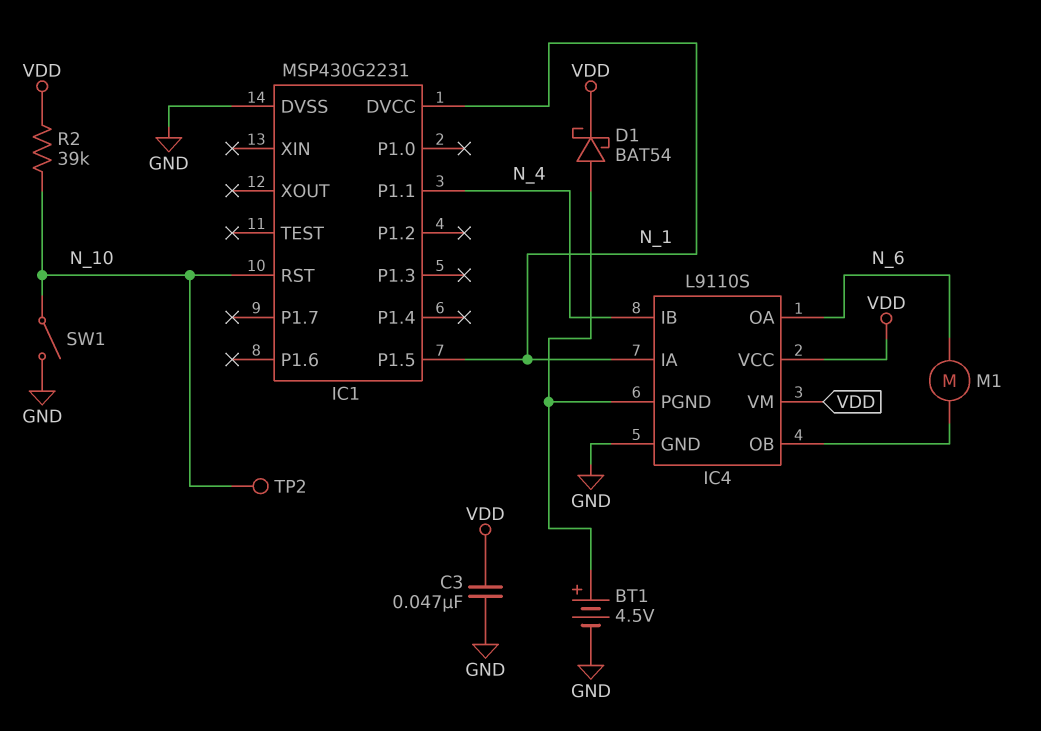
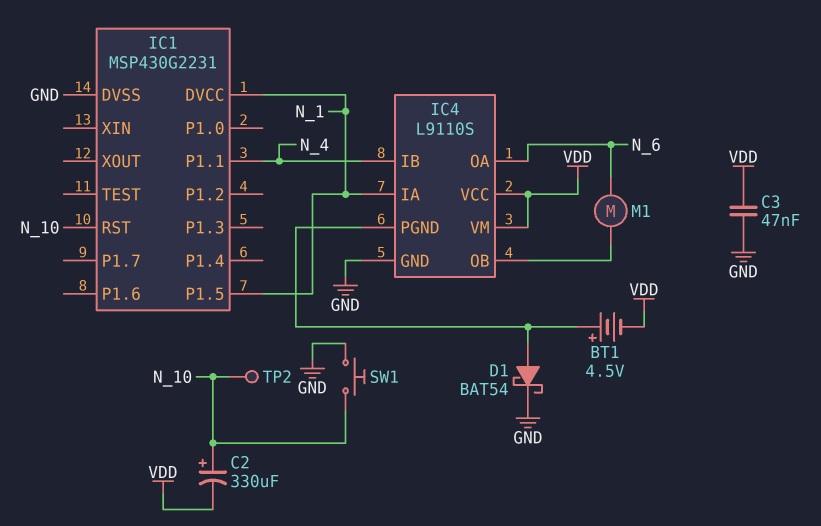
BT1: 4.5V (plus IC4/PGND, minus GND) -> 4.5V (plus IC4/PGND, minus VDD)
C2: none -> 330uF (plus N_10, minus VDD)
D1: schottky BAT54 (A IC4/PGND, K VDD) -> schottky BAT54 (A IC4/PGND, K GND)
R2: 39k (N_10, VDD) -> none
SW1: switch (GND, N_10) -> button (GND, N_10)

